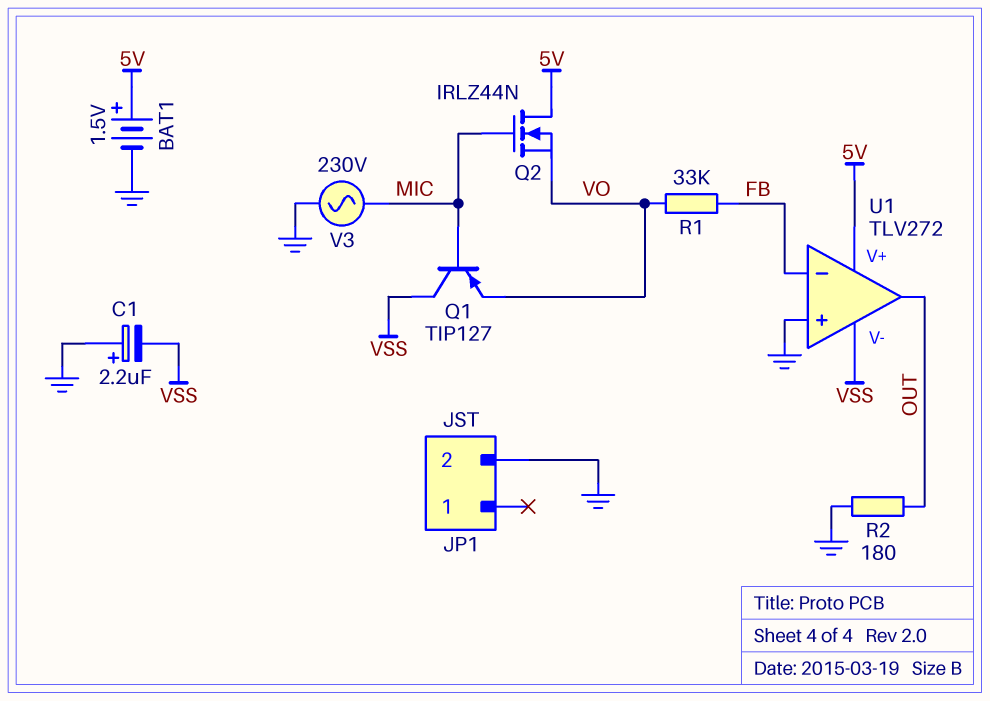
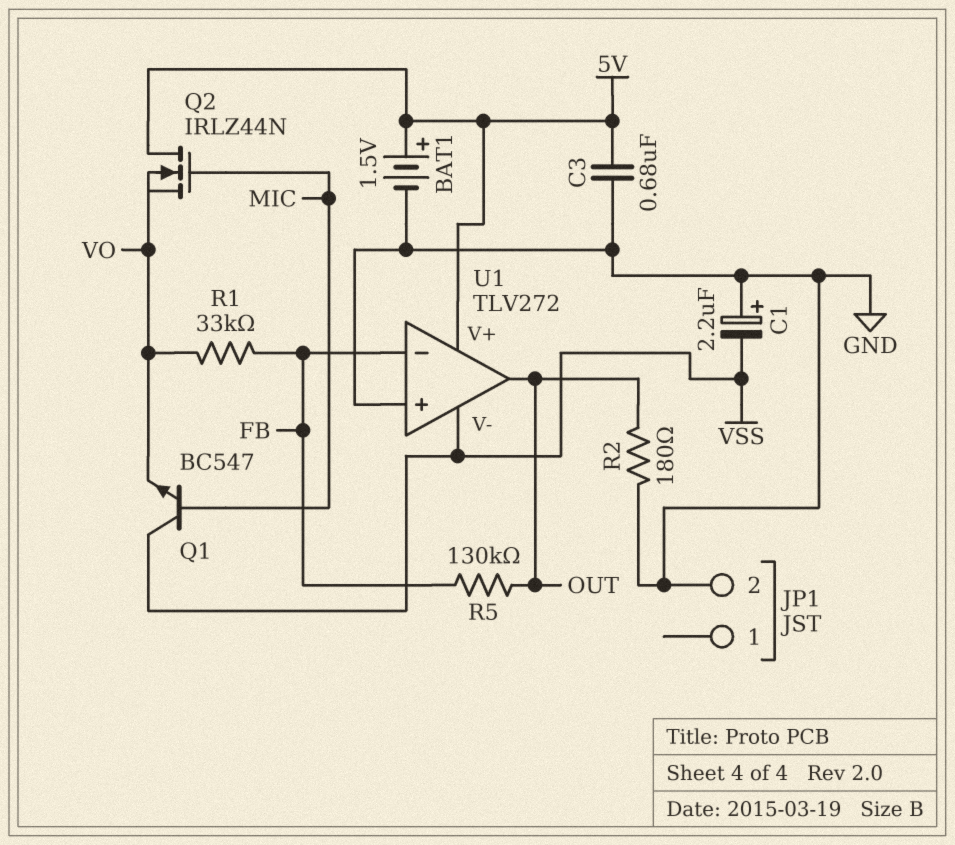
C3: none -> 680nF (5V, GND)
Q1: PNP TIP127 (B MIC, C VSS, E VO) -> NPN BC547 (B MIC, C VSS, E VO)
R5: none -> 130k (FB, OUT)
V3: AC 230V (GND, MIC) -> none

